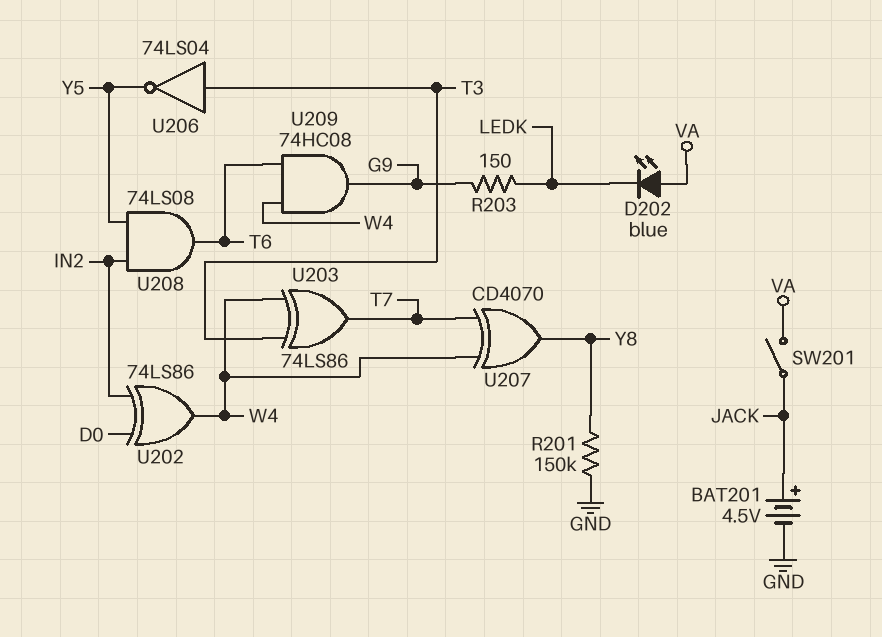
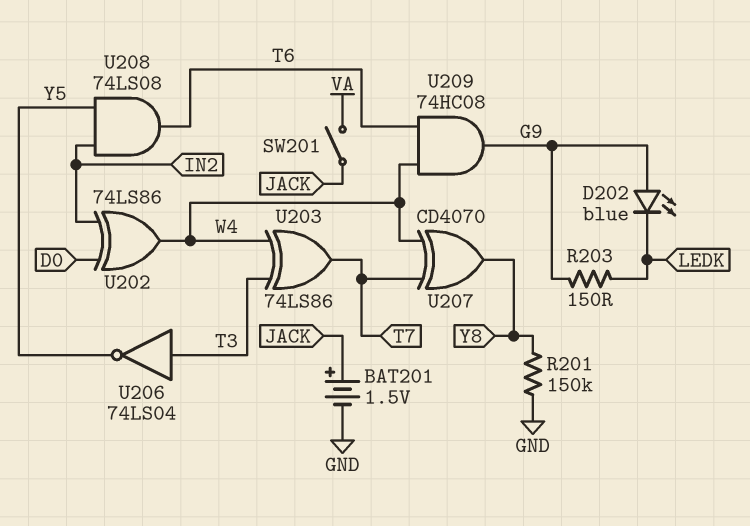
BAT201: 4.5V (plus JACK, minus GND) -> 1.5V (plus JACK, minus GND)
D202: LED blue (A VA, K LEDK) -> LED blue (A G9, K LEDK)

